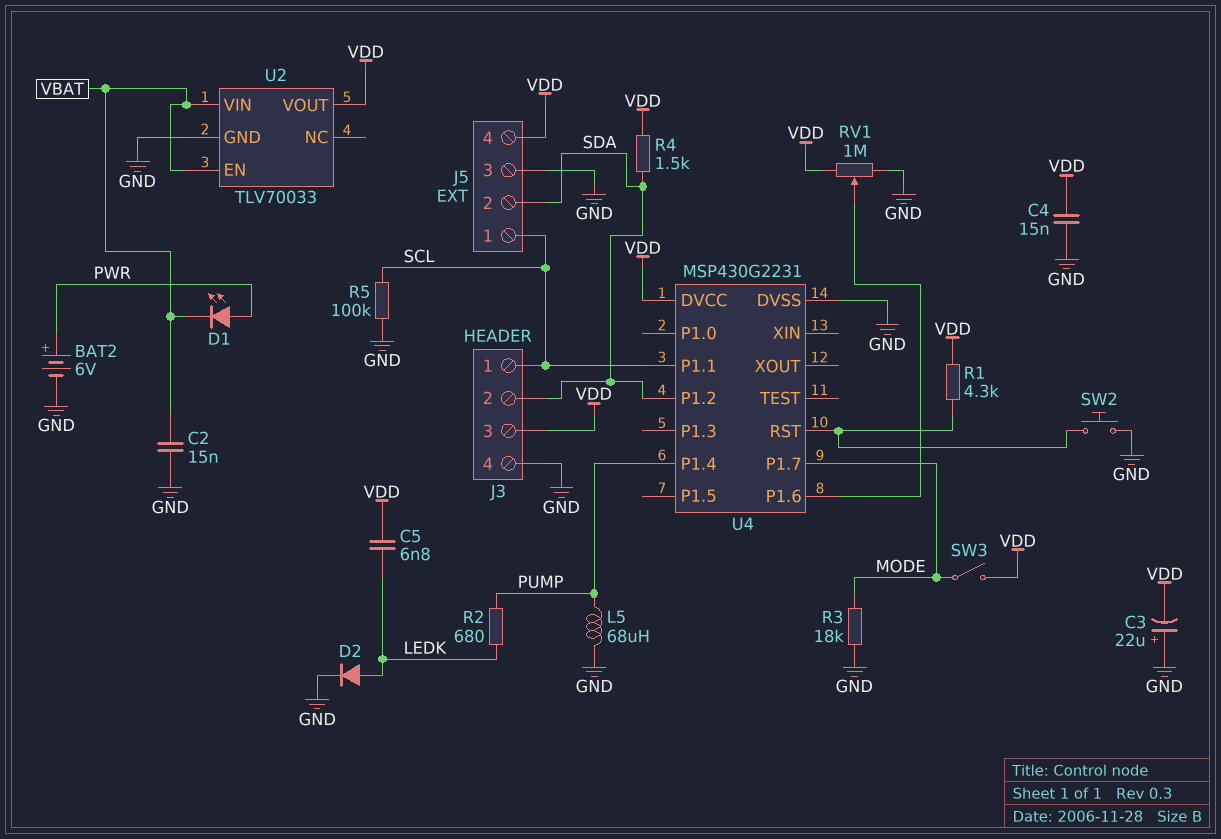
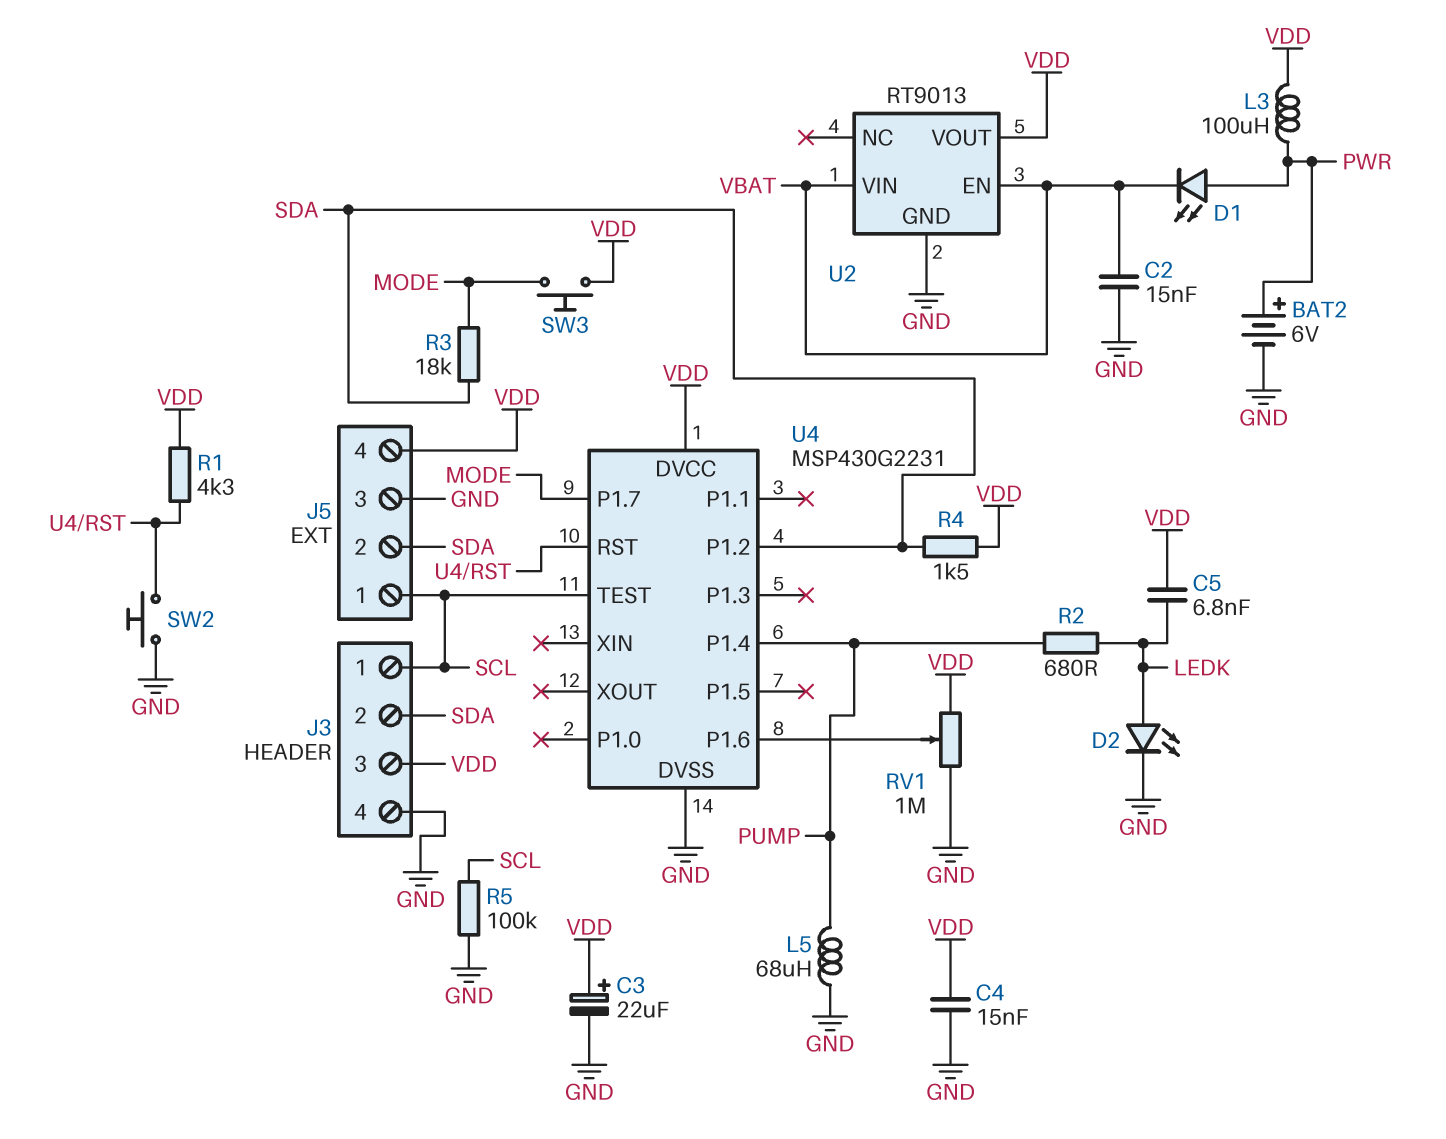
C3: 22uF (plus GND, minus VDD) -> 22uF (plus VDD, minus GND)
D2: diode (A LEDK, K GND) -> LED (A LEDK, K GND)
L3: none -> 100uH (PWR, VDD)
R3: 18k (GND, MODE) -> 18k (MODE, SDA)
SW3: switch (MODE, VDD) -> button (MODE, VDD)
U2: TLV70033 -> RT9013
U4 pin P1.1: SCL -> none
U4 pin TEST: none -> SCL

